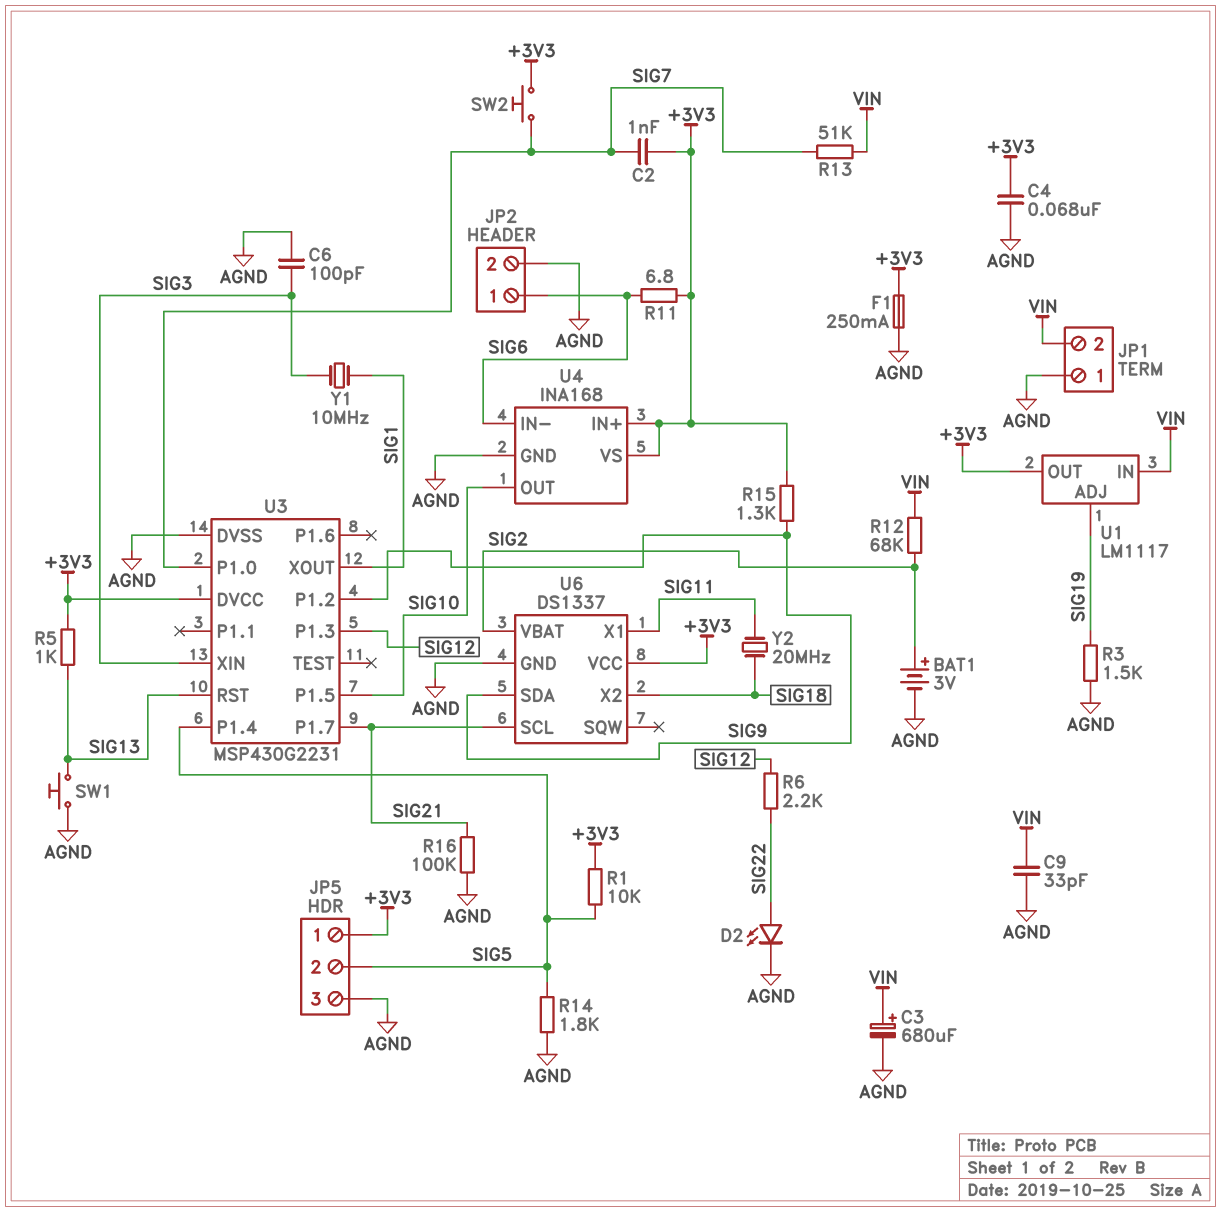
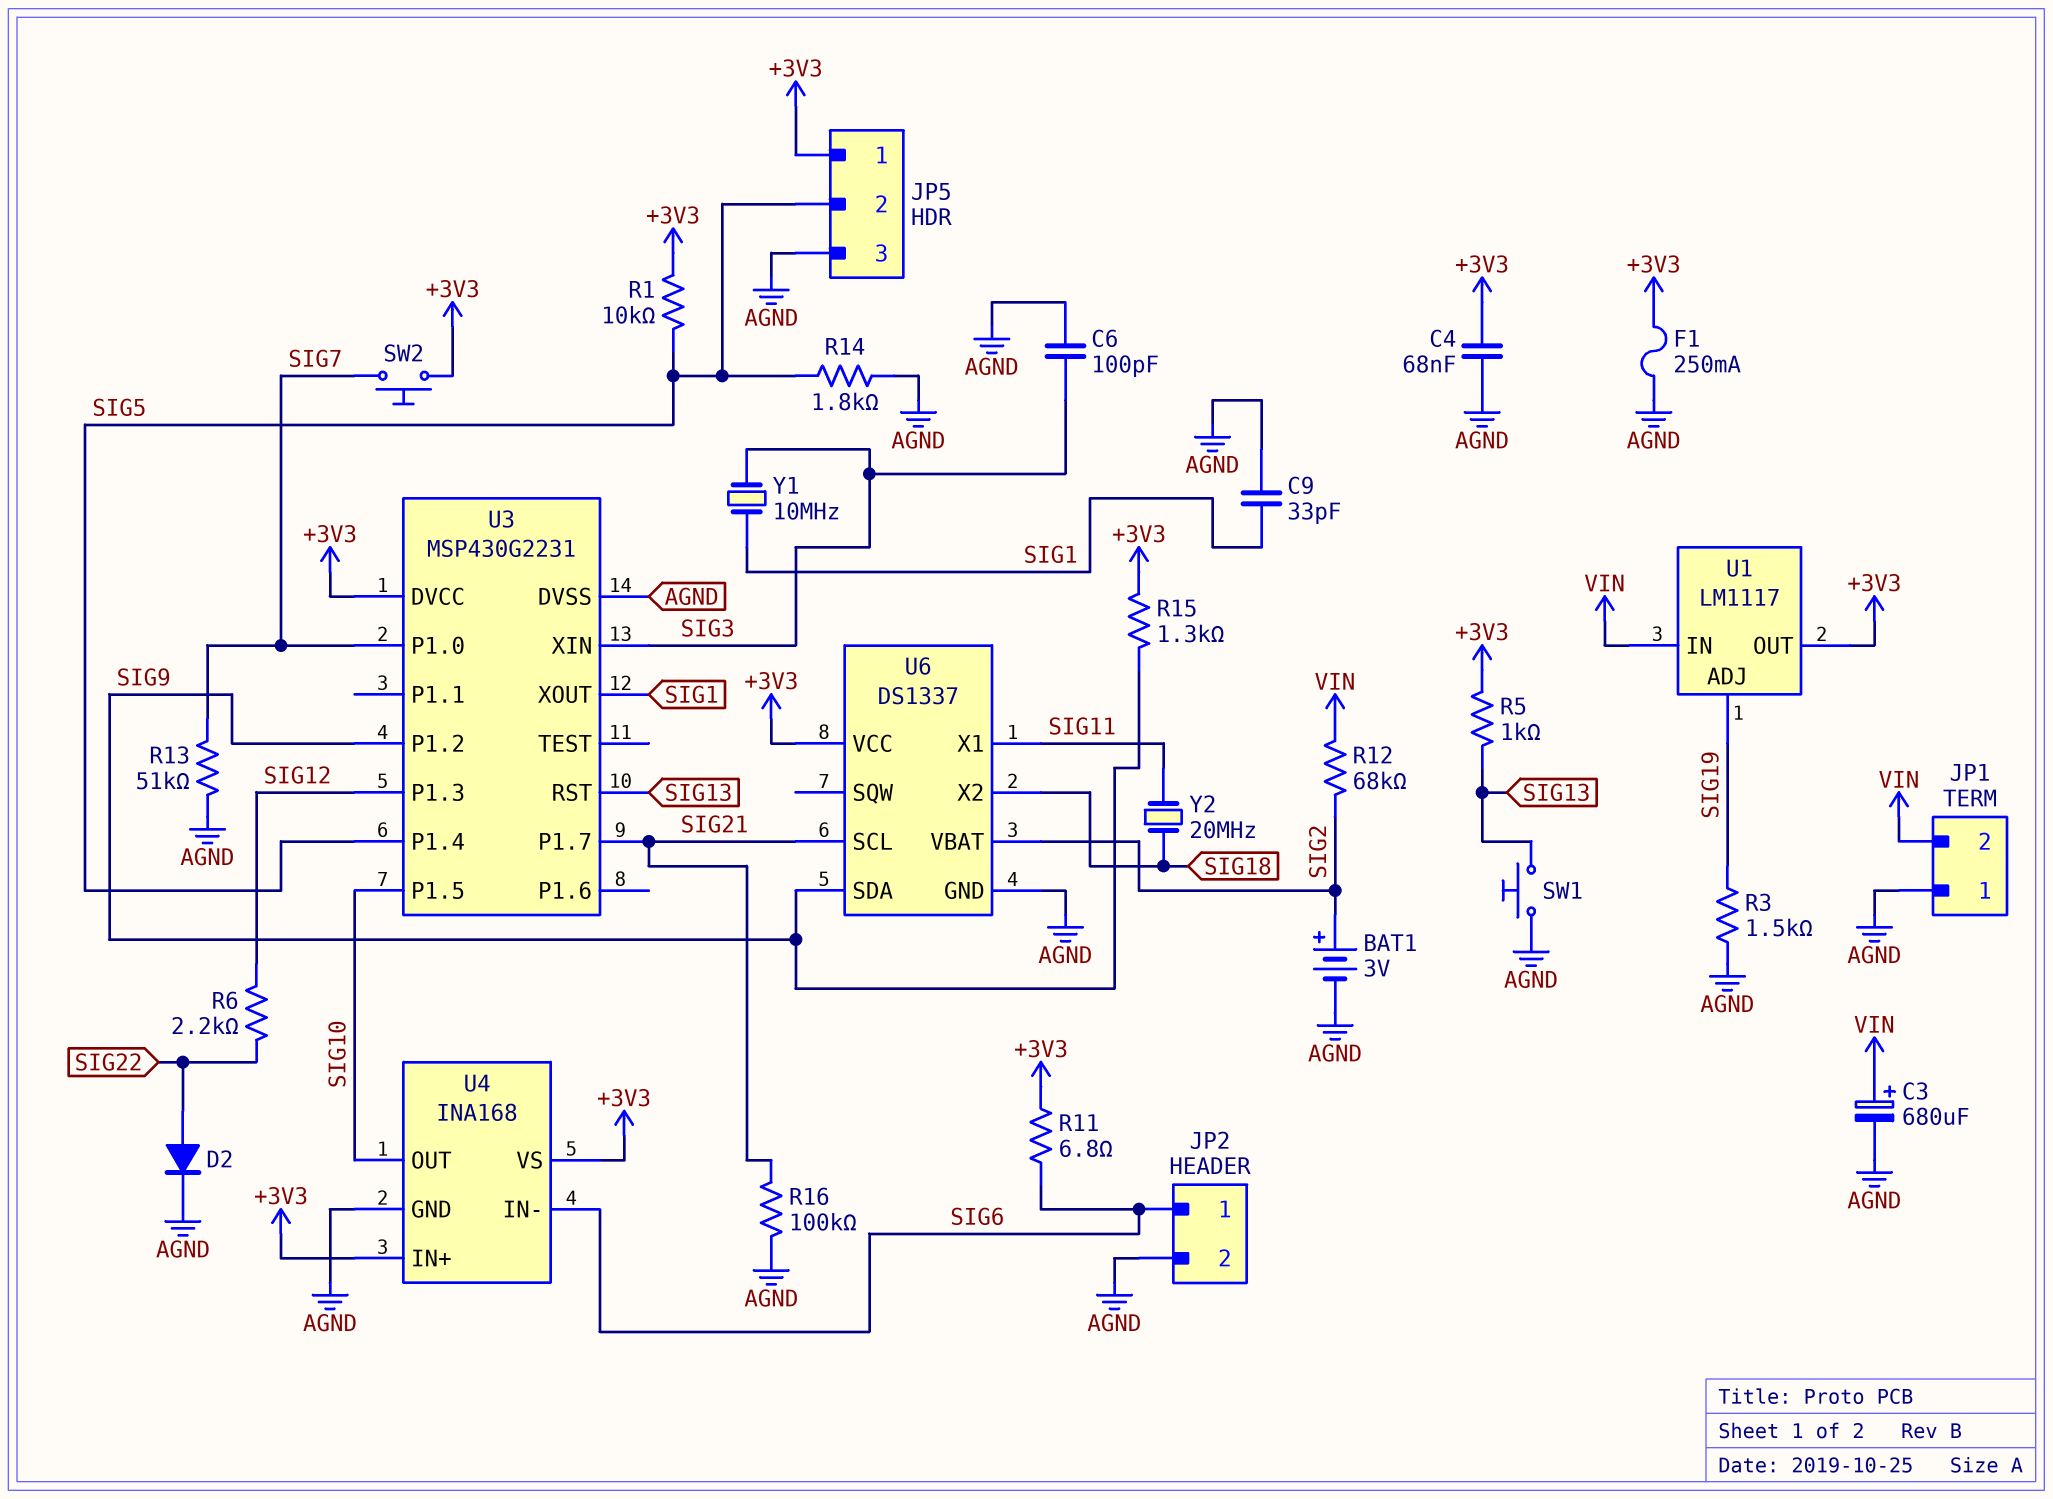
C2: 1nF (+3V3, SIG7) -> none
C9: 33pF (AGND, VIN) -> 33pF (AGND, SIG1)
D2: LED (A SIG22, K AGND) -> diode (A SIG22, K AGND)
R13: 51k (SIG7, VIN) -> 51k (AGND, SIG7)

